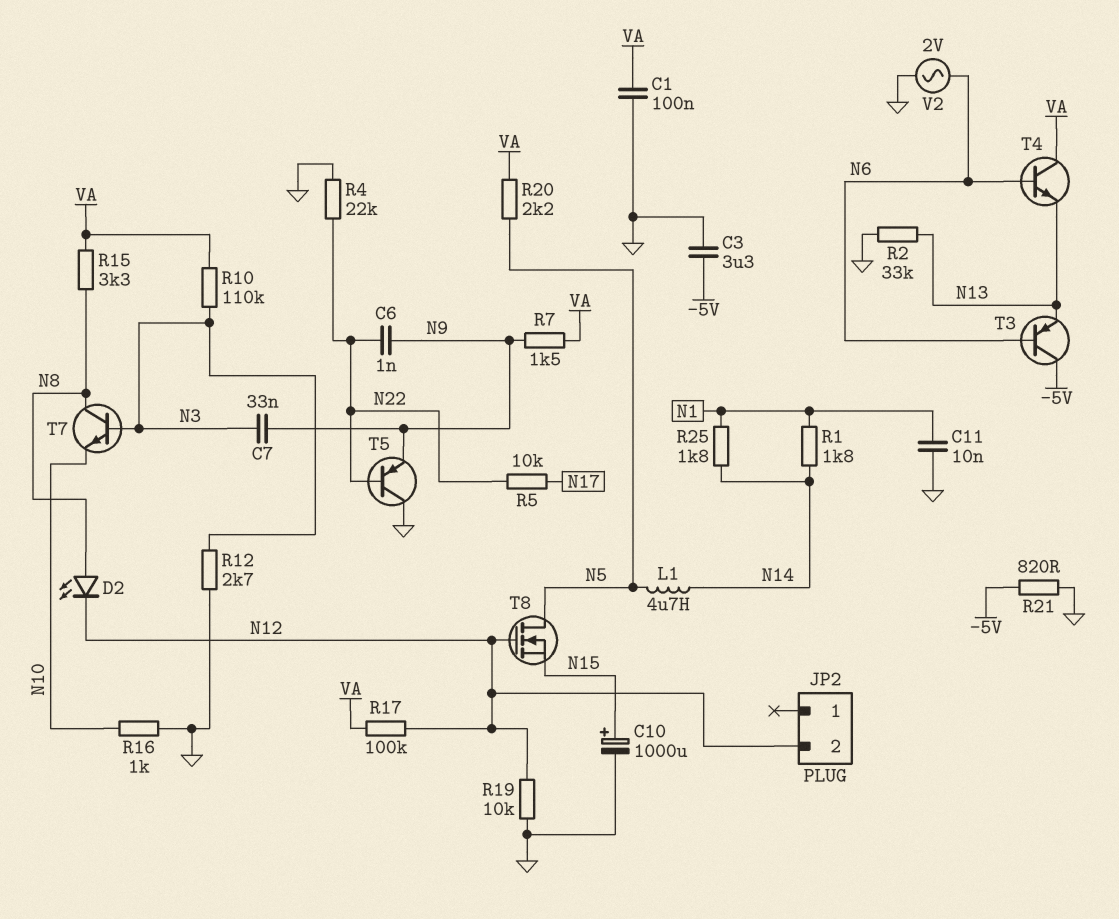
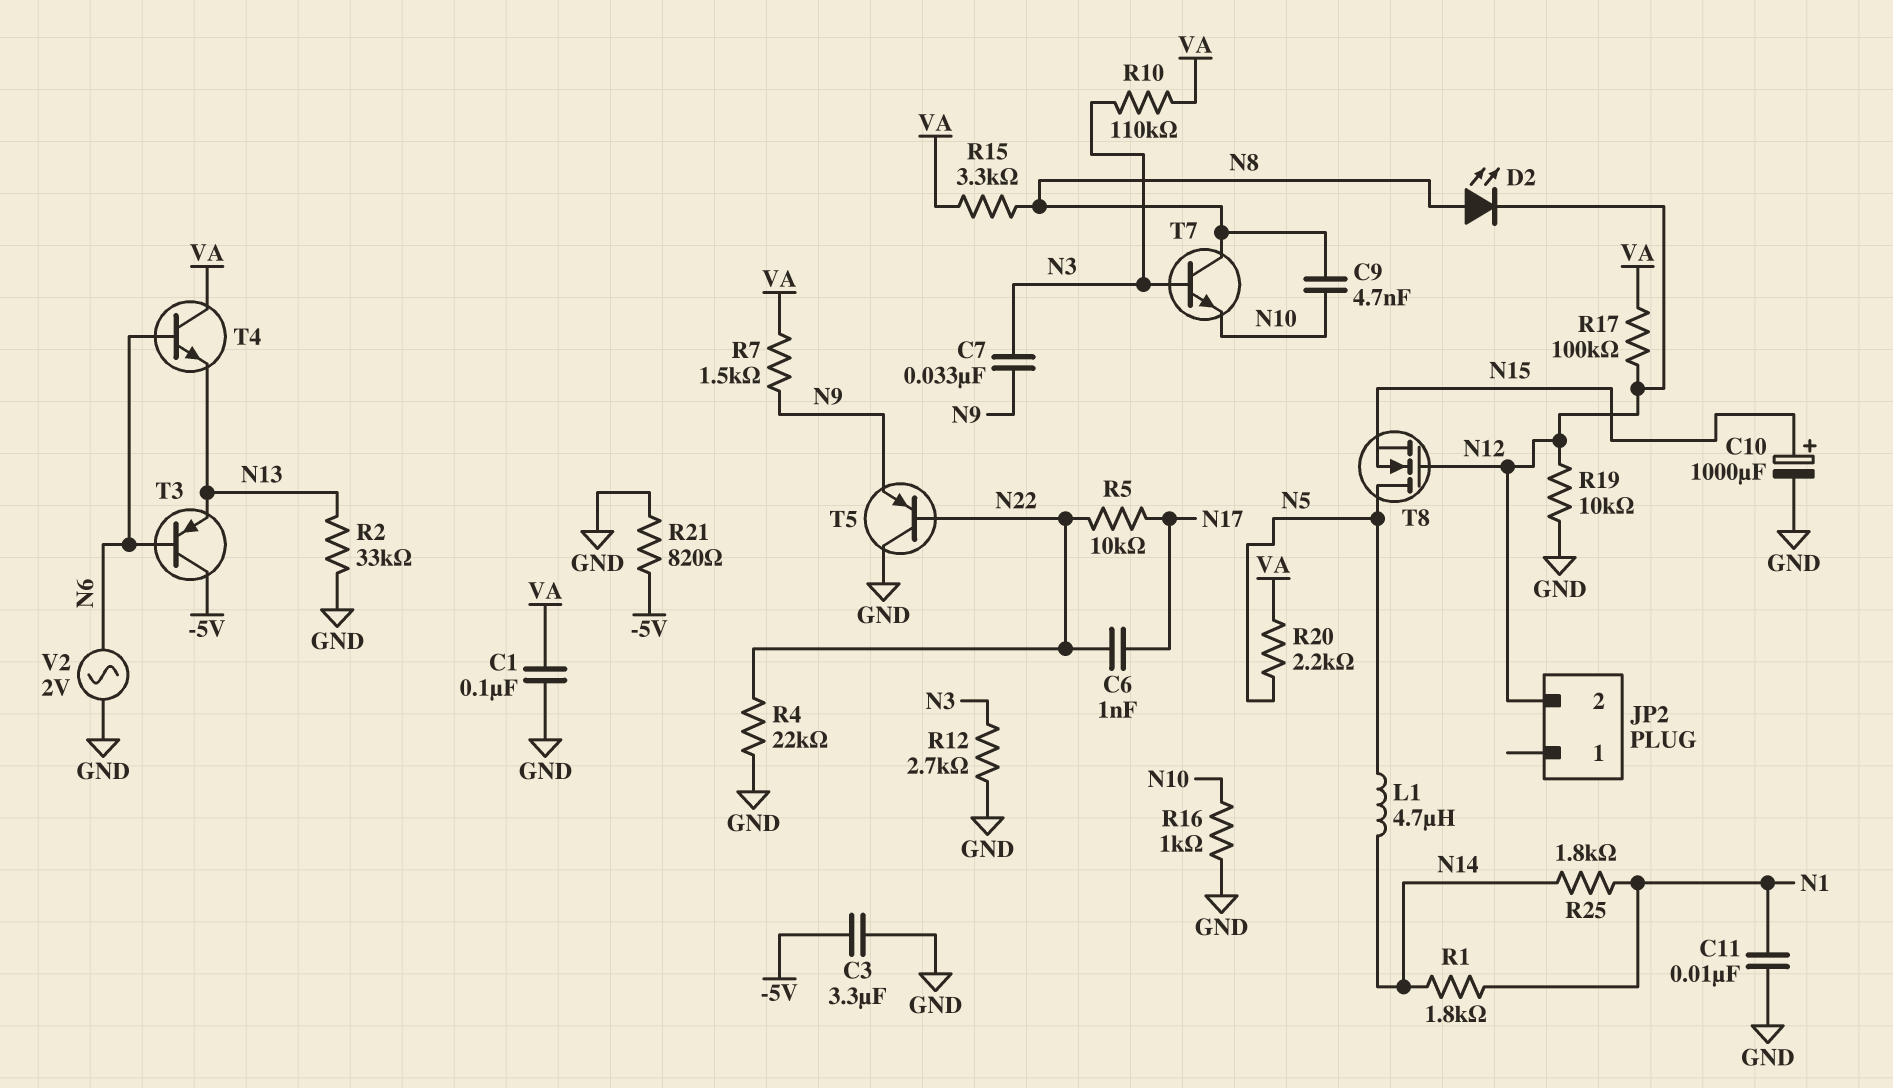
C6: 1nF (N9, N22) -> 1nF (N17, N22)
C9: none -> 4.7nF (N8, N10)

